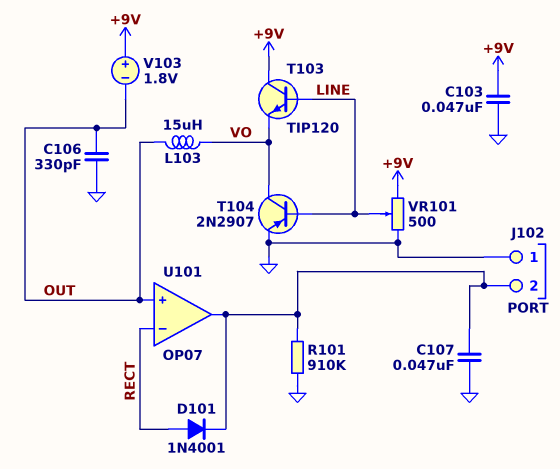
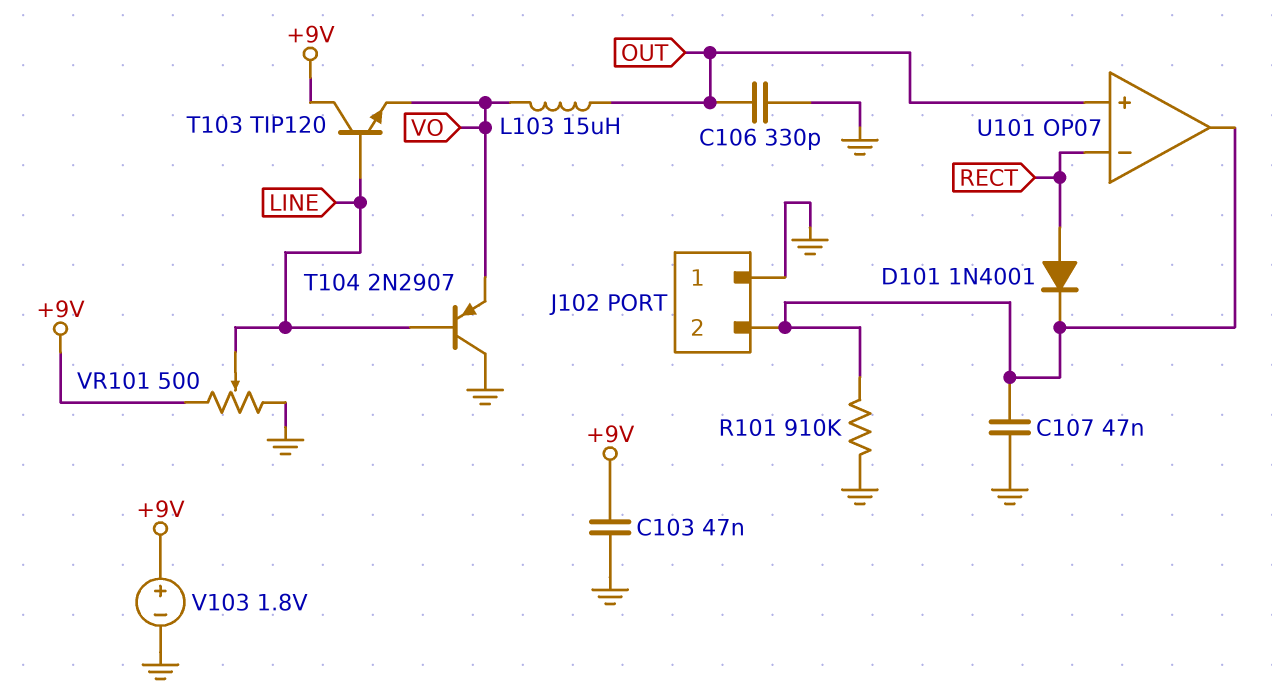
T104: PNP 2N2907 (B LINE, C VO, E GND) -> PNP 2N2907 (B LINE, C GND, E VO)
V103: 1.8V (plus +9V, minus OUT) -> 1.8V (plus +9V, minus GND)

